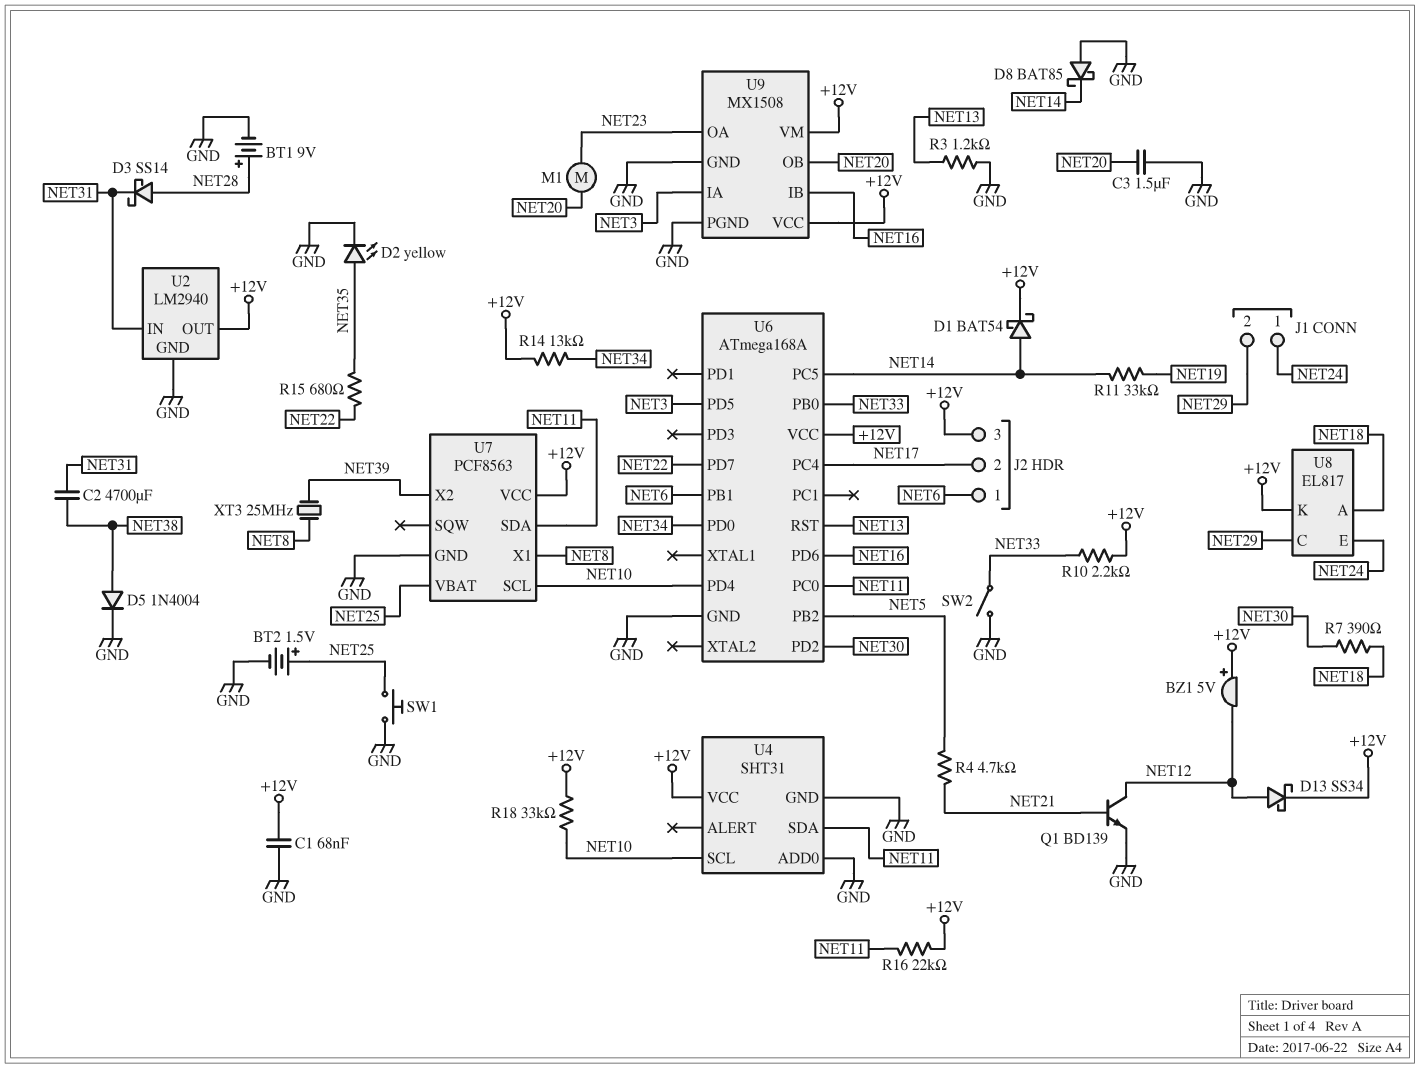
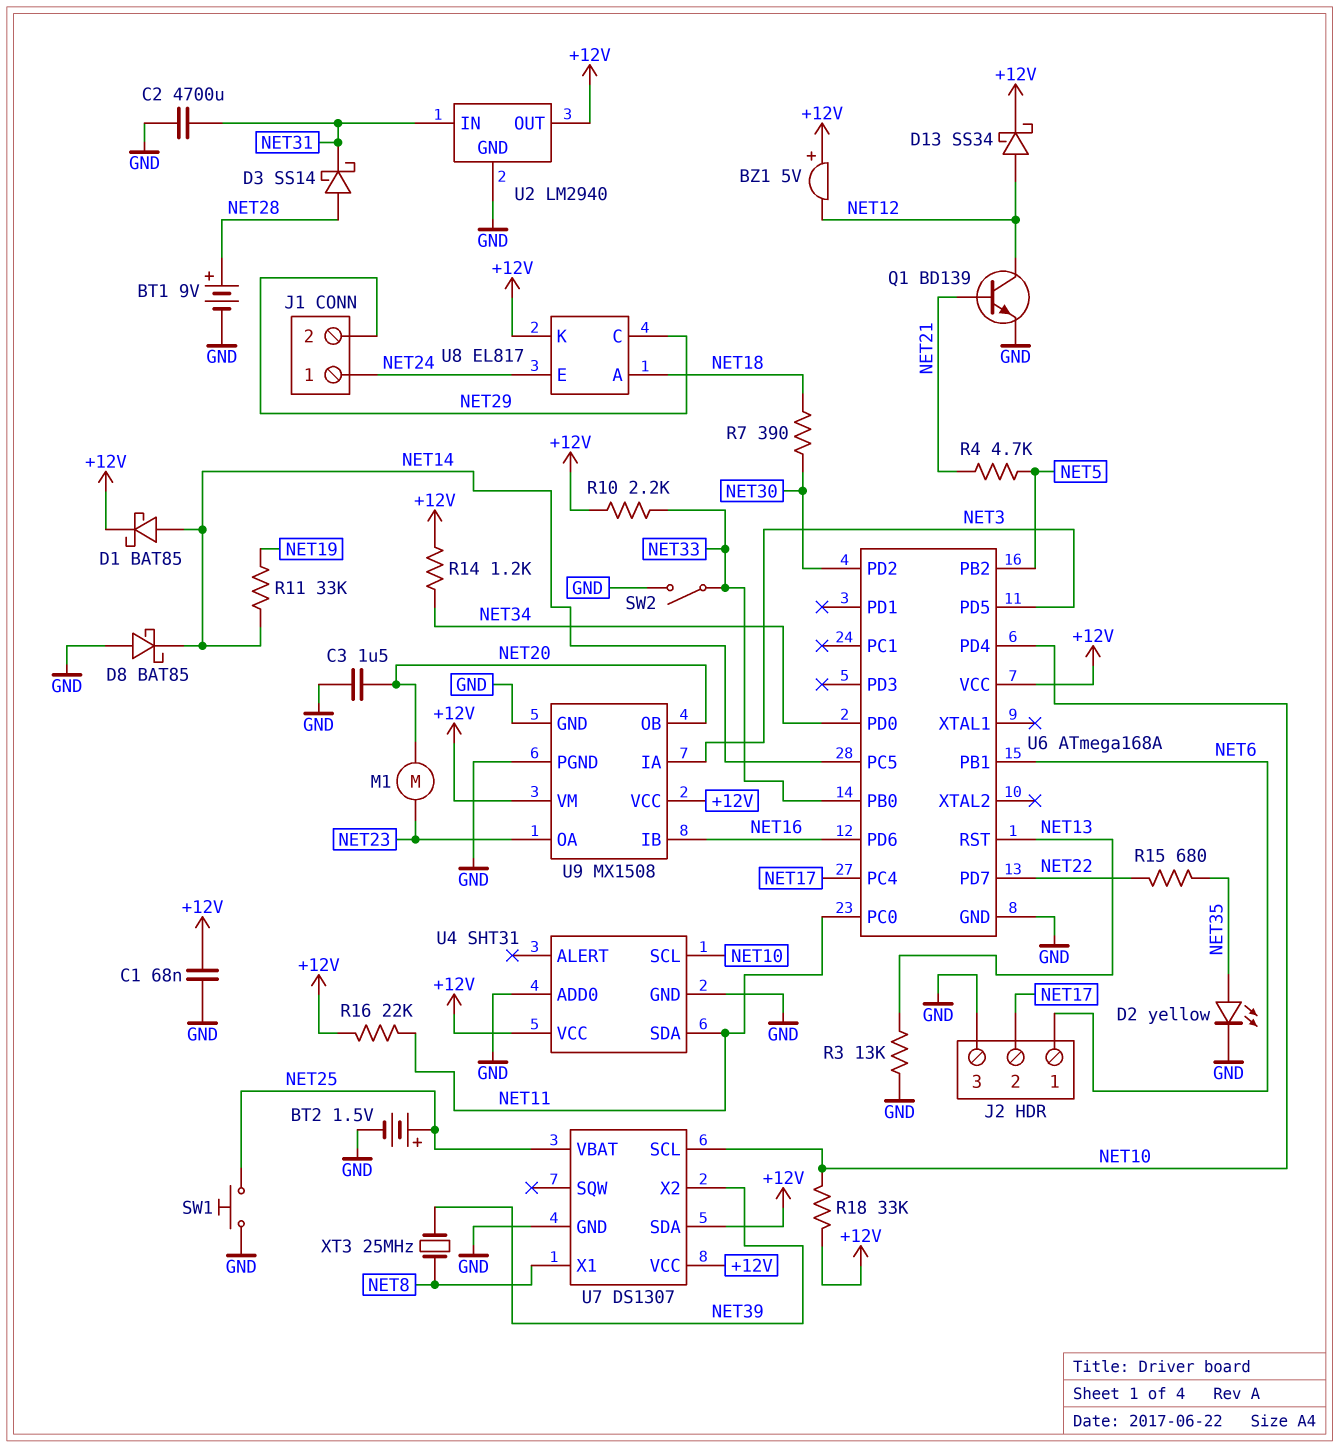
C2: 4700uF (NET31, NET38) -> 4700uF (GND, NET31)
D1: schottky BAT54 (A NET14, K +12V) -> schottky BAT85 (A NET14, K +12V)
D5: diode 1N4004 (A NET38, K GND) -> none
J2 pin 3: +12V -> GND
R3: 1.2k (GND, NET13) -> 13k (GND, NET13)
R14: 13k (+12V, NET34) -> 1.2k (+12V, NET34)
U7: PCF8563 -> DS1307
U7 pin SDA: NET11 -> +12V

